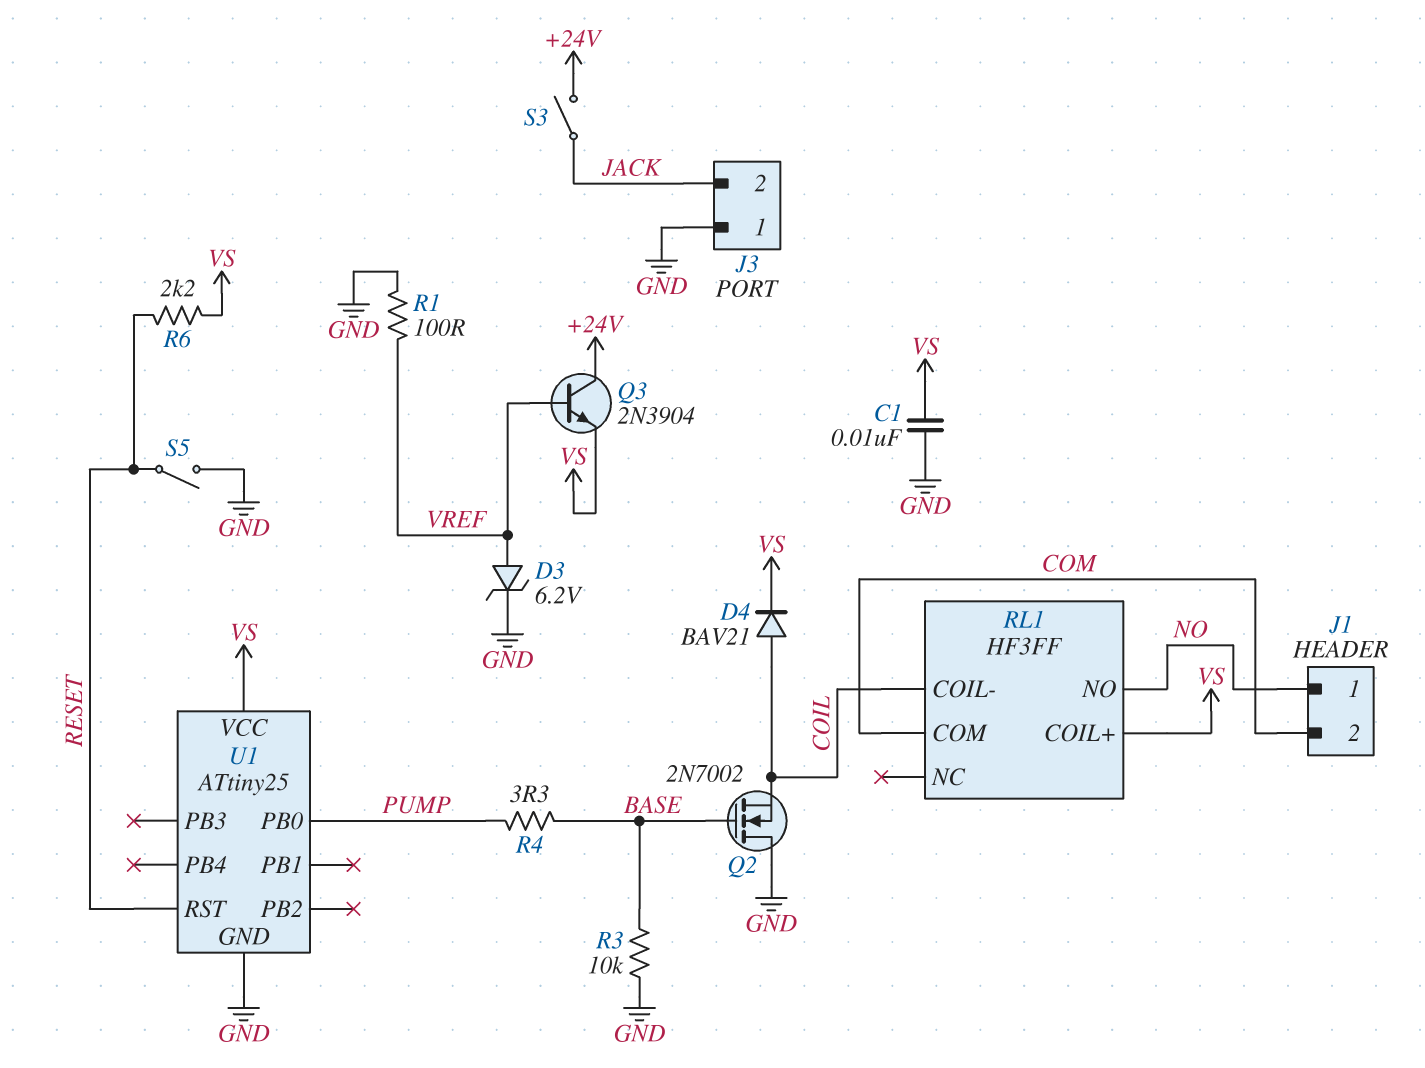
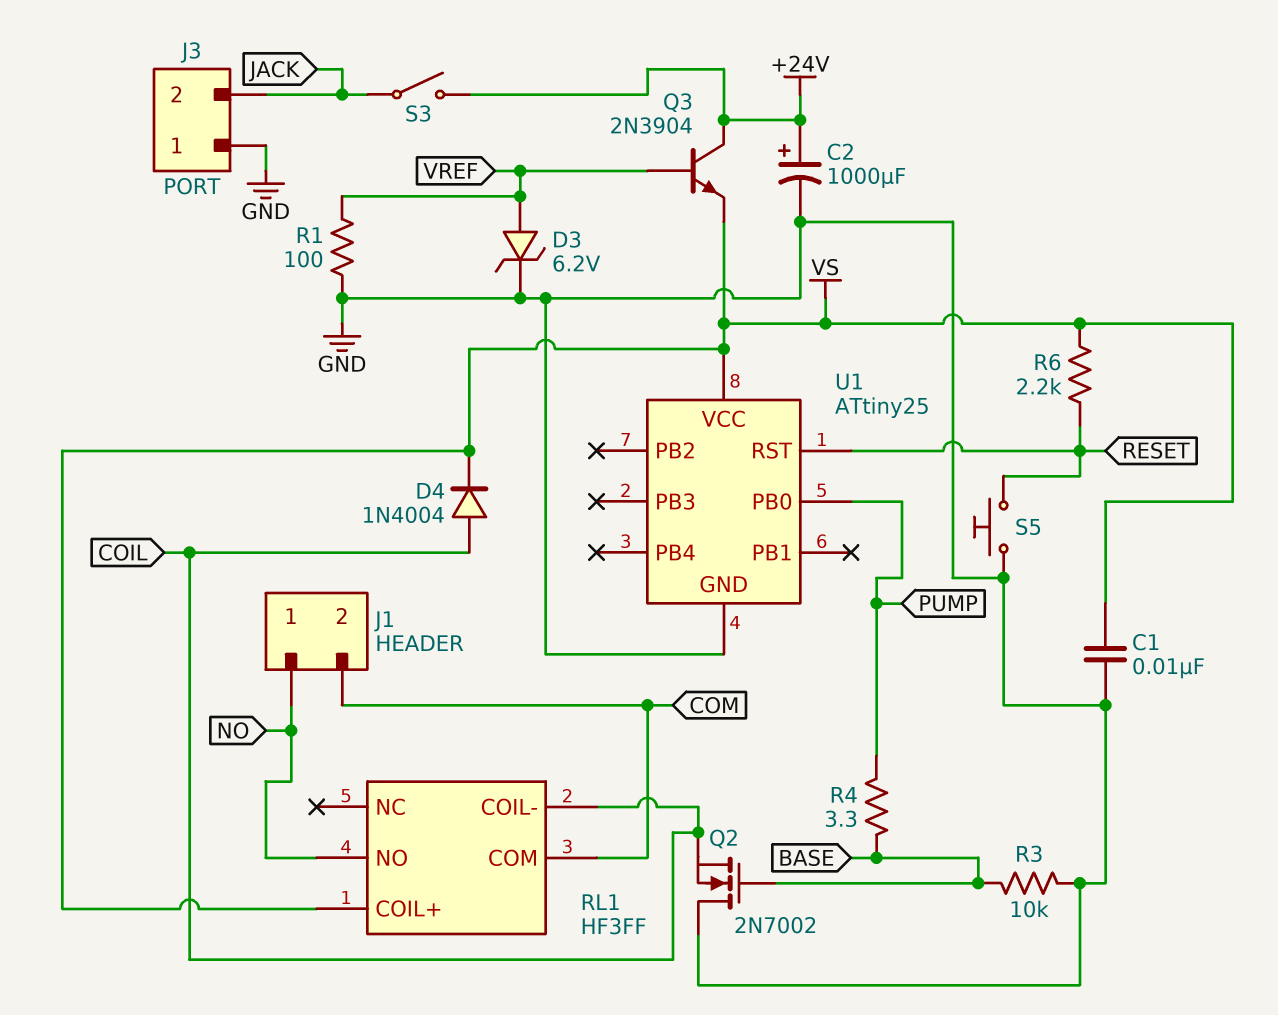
C2: none -> 1000uF (plus +24V, minus GND)
D4: diode BAV21 (A COIL, K VS) -> diode 1N4004 (A COIL, K VS)
S5: switch (GND, RESET) -> button (GND, RESET)

